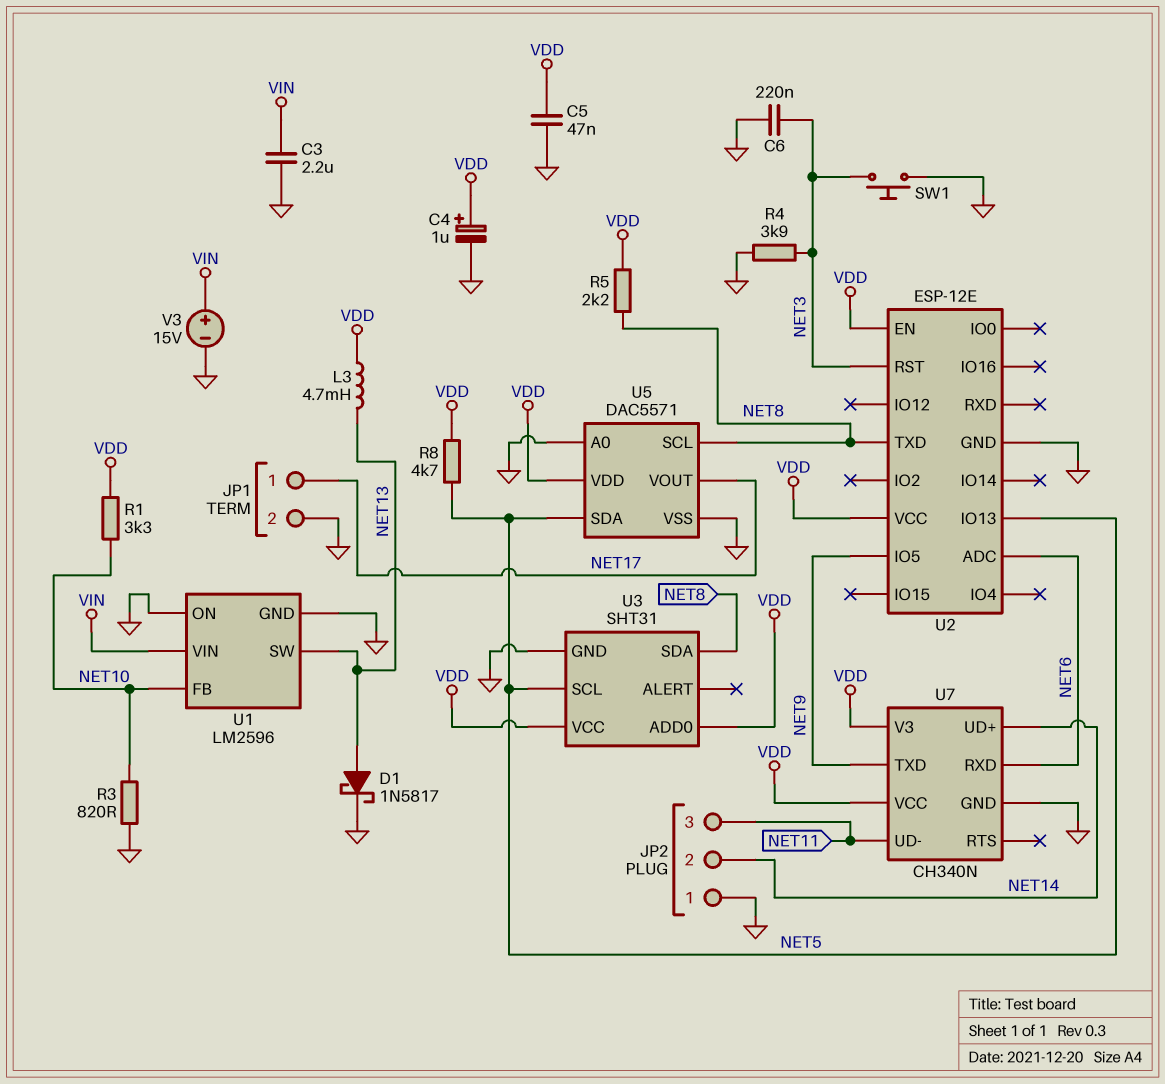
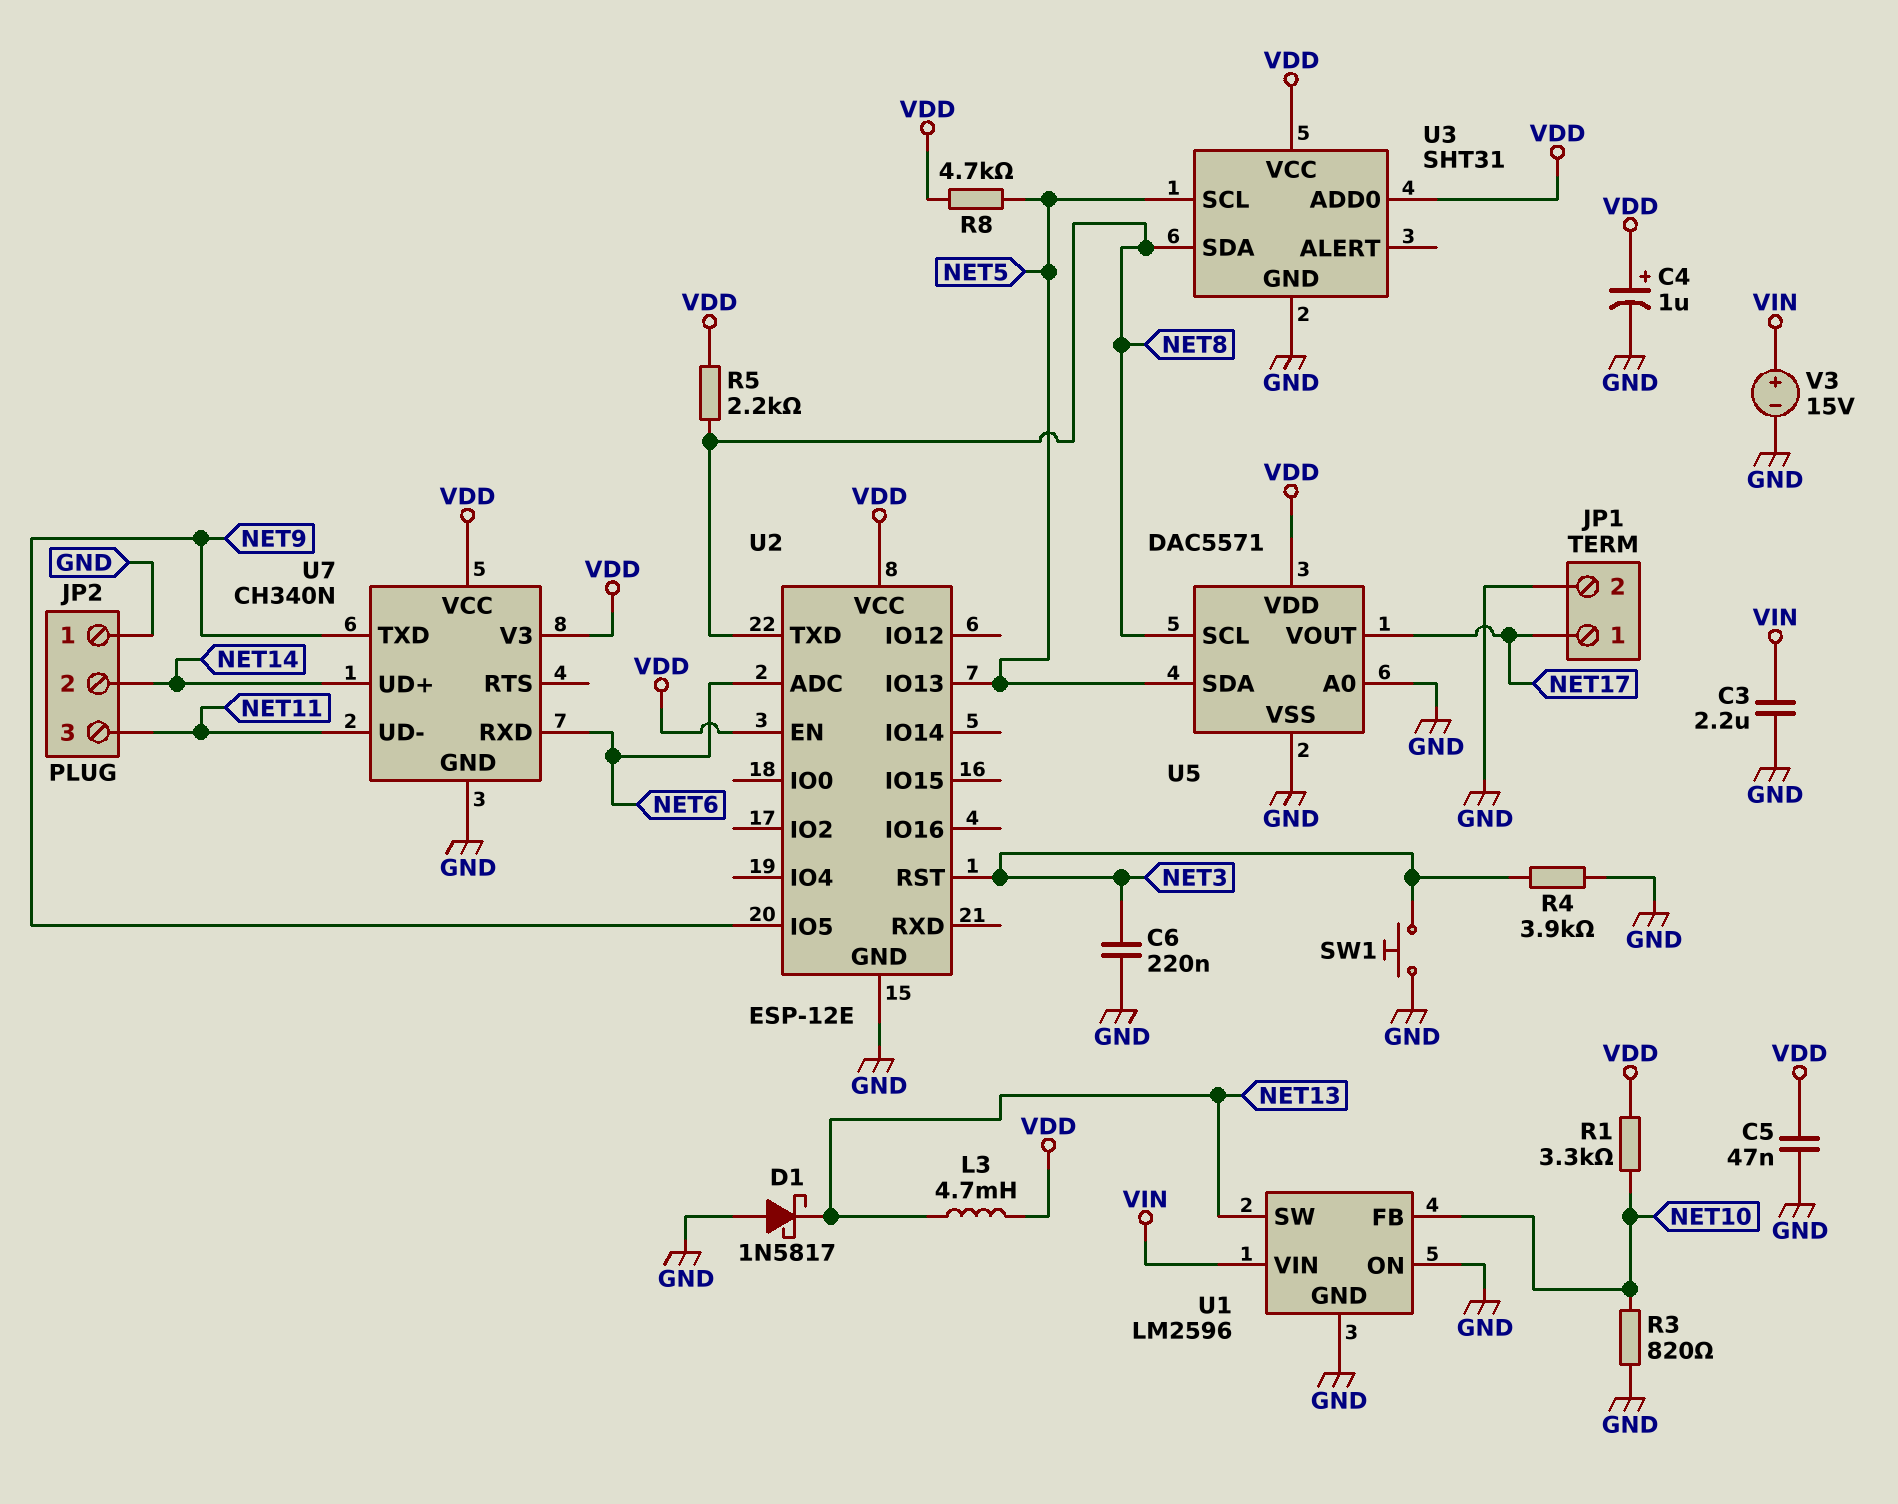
D1: schottky 1N5817 (A NET13, K GND) -> schottky 1N5817 (A GND, K NET13)

